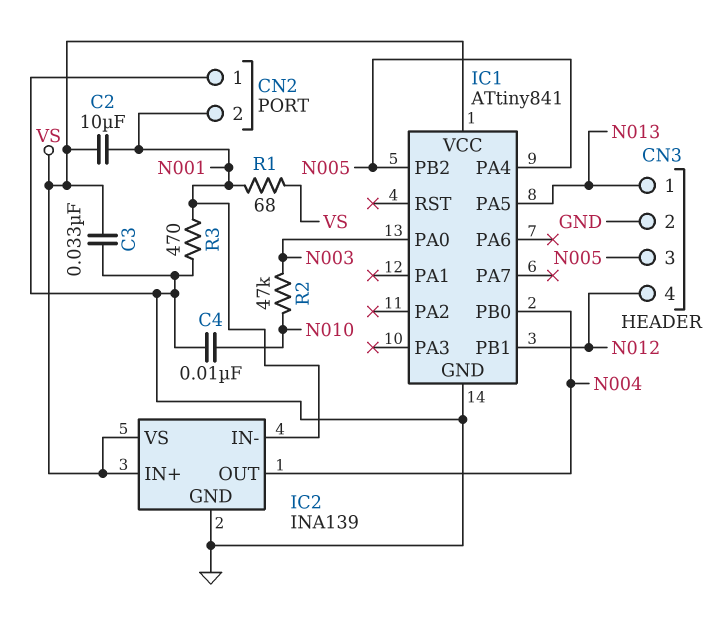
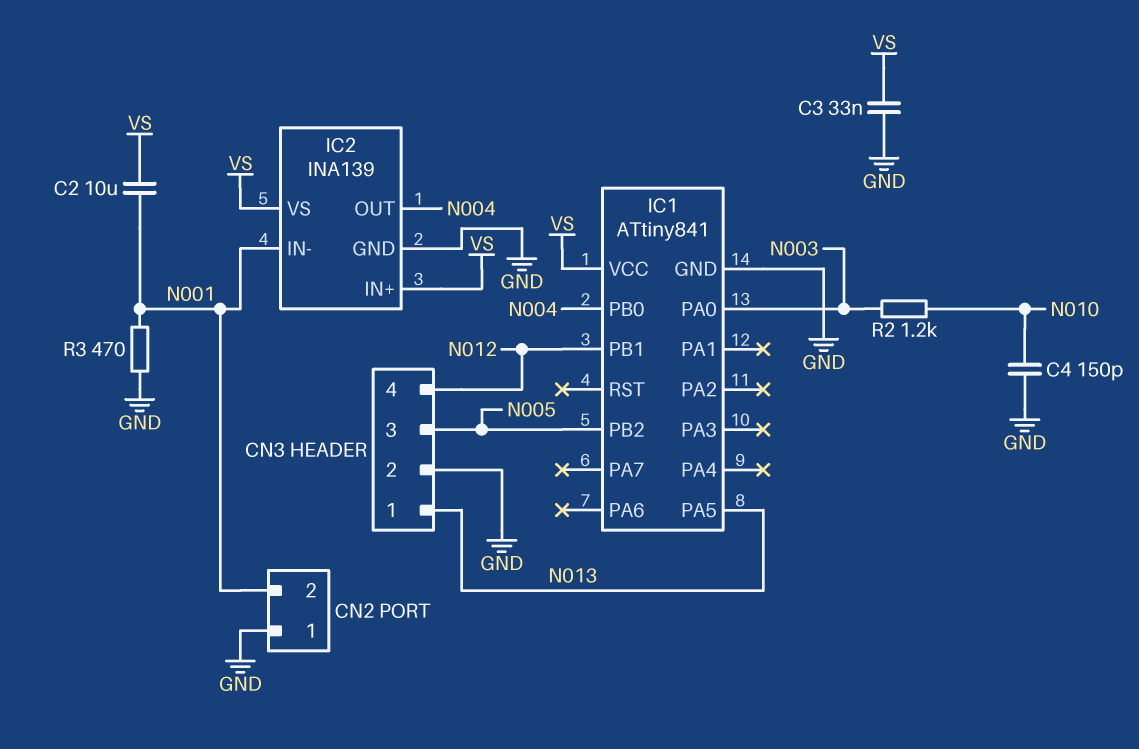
C4: 10nF (GND, N010) -> 150pF (GND, N010)
IC1 pin PA4: N005 -> none
R1: 68 (N001, VS) -> none
R2: 47k (N003, N010) -> 1.2k (N003, N010)

